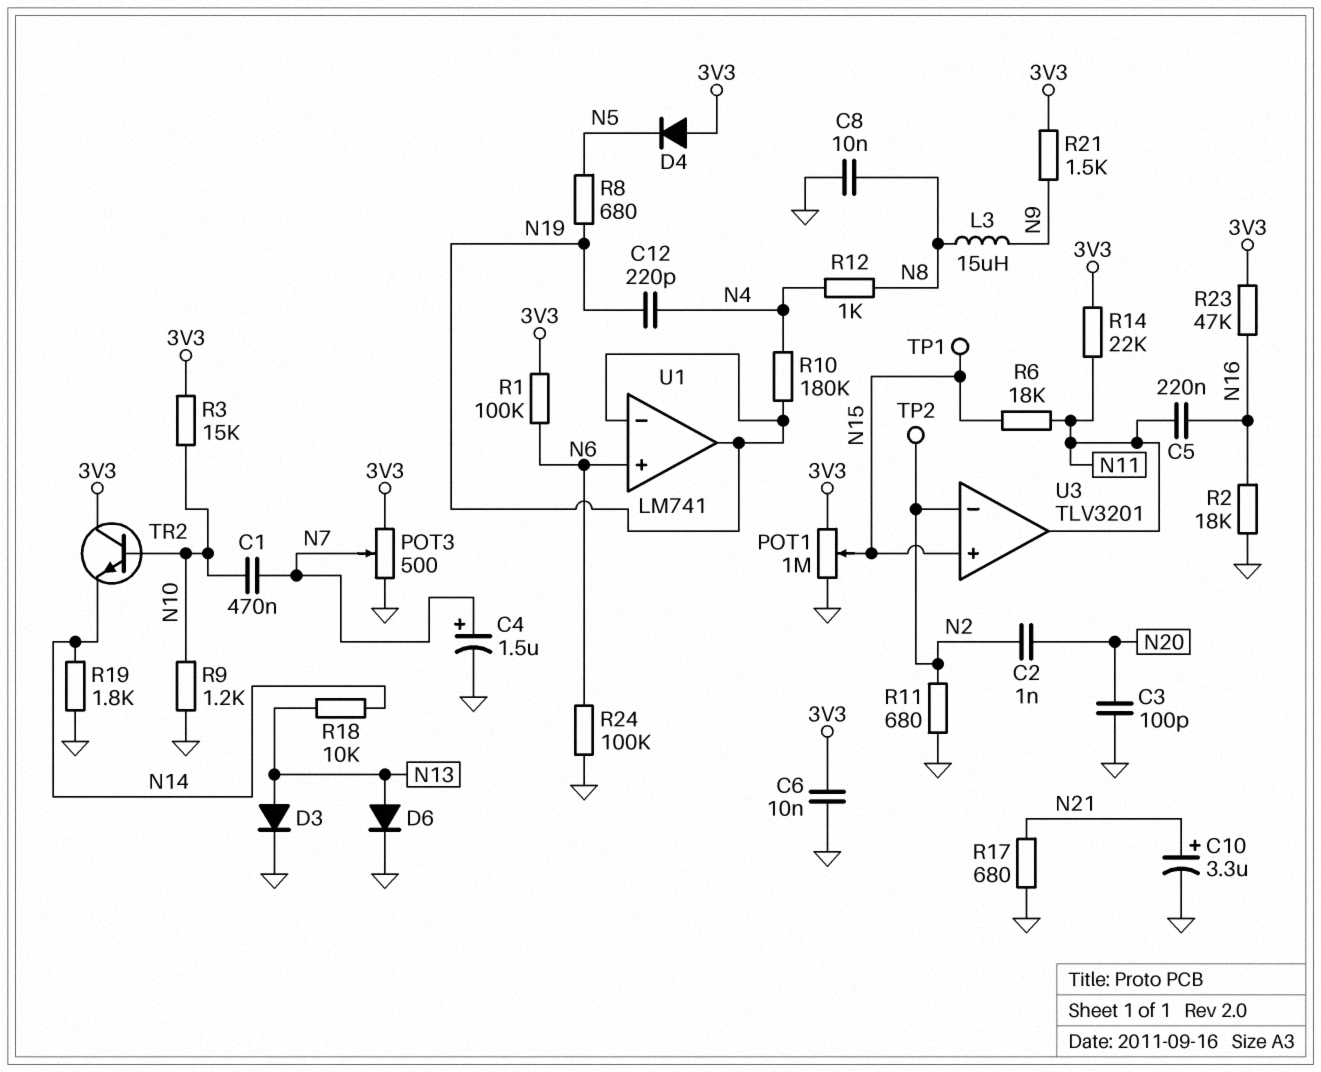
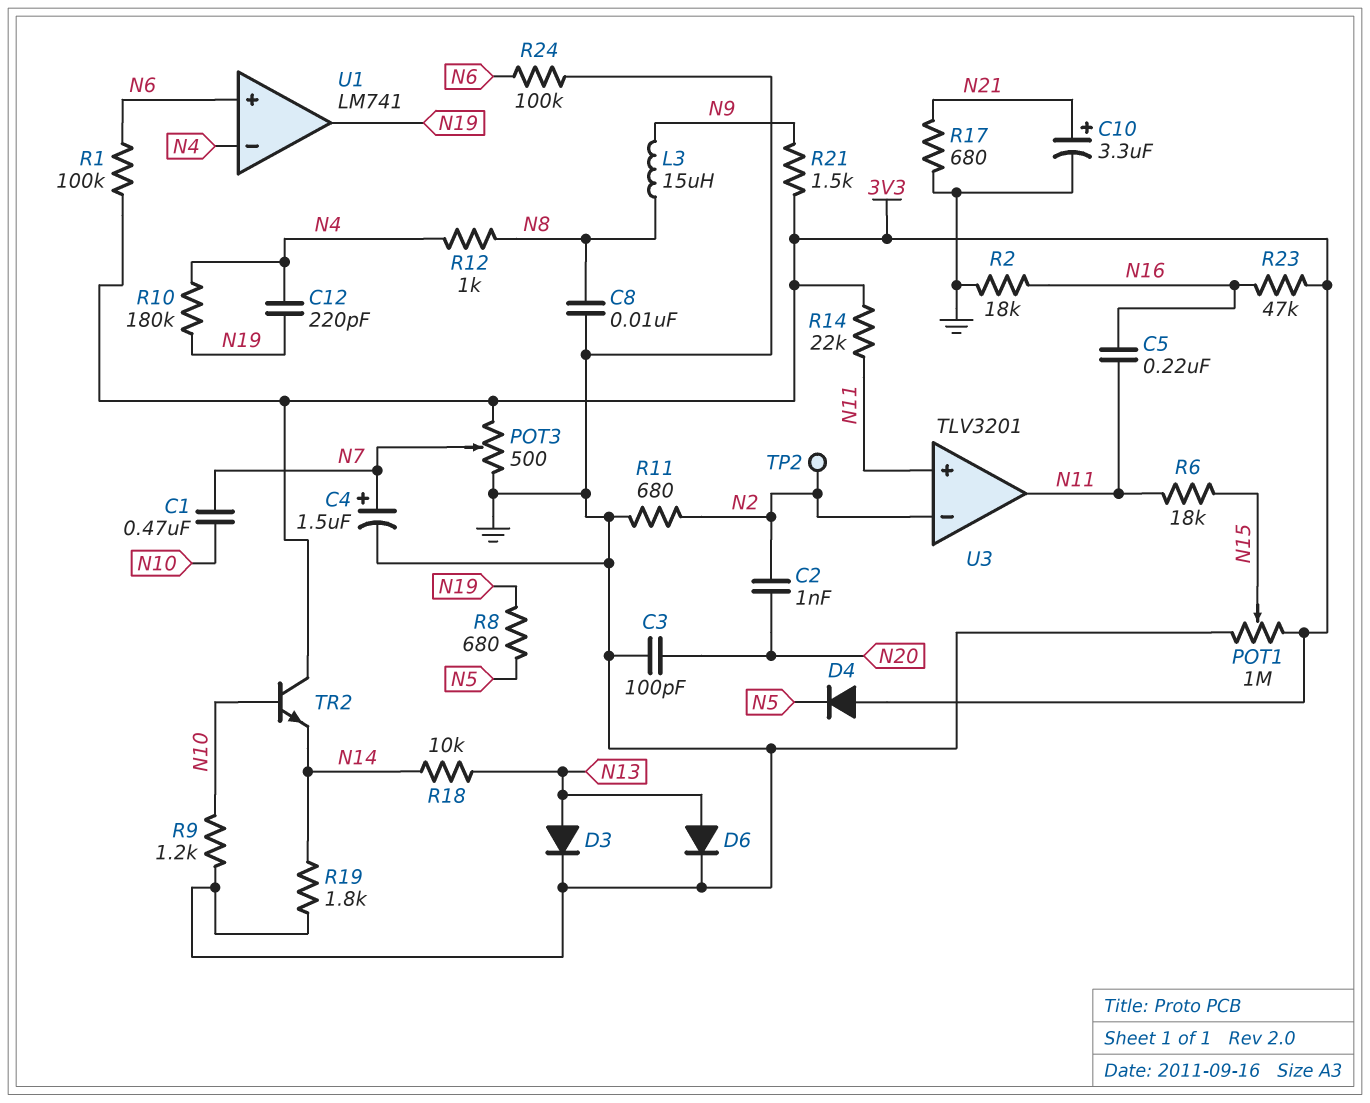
C6: 10nF (3V3, GND) -> none
R3: 15k (3V3, N10) -> none
TP1: test point (N15) -> none
U1 pin in-: N19 -> N4
U3 pin in+: N15 -> N11

